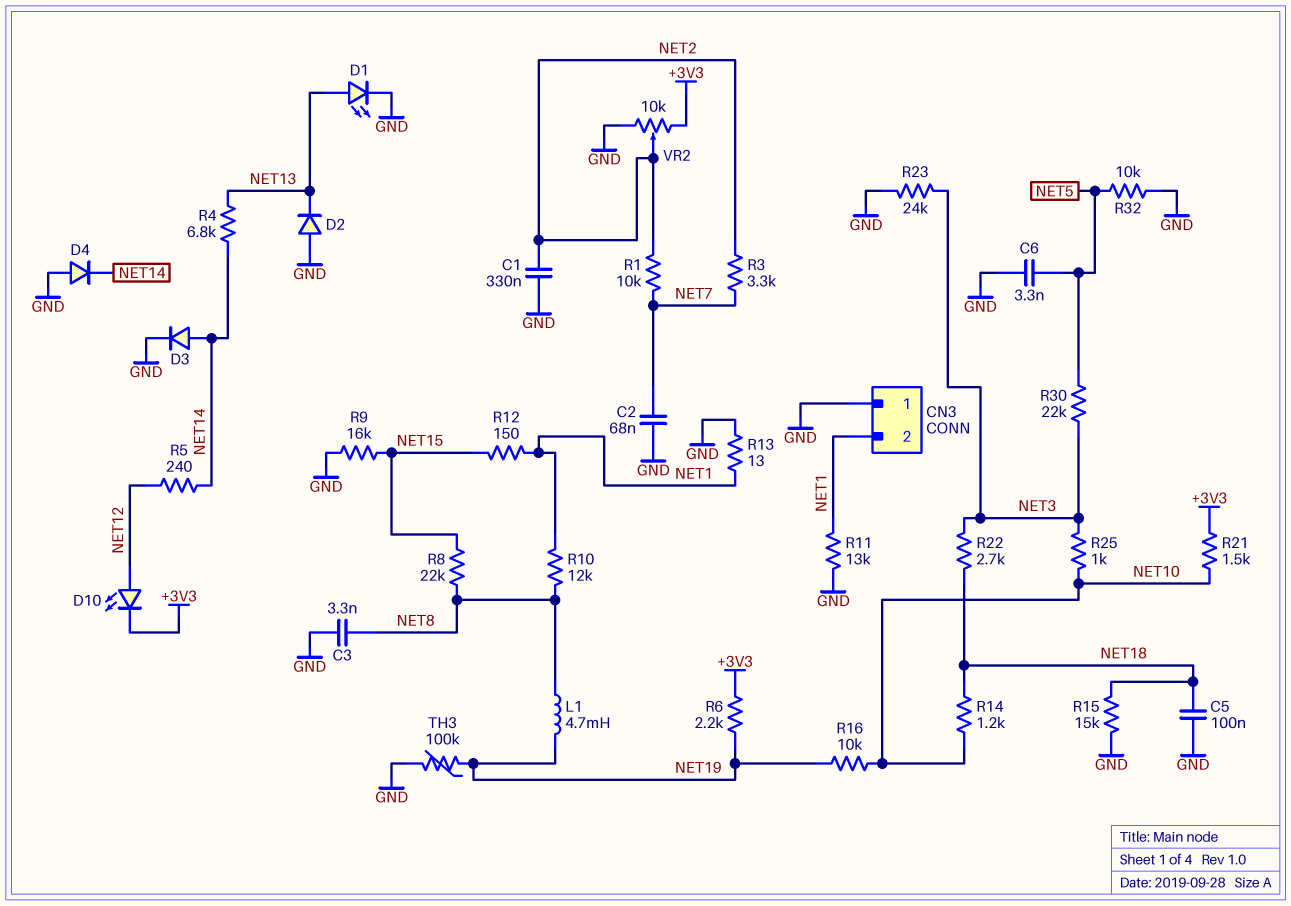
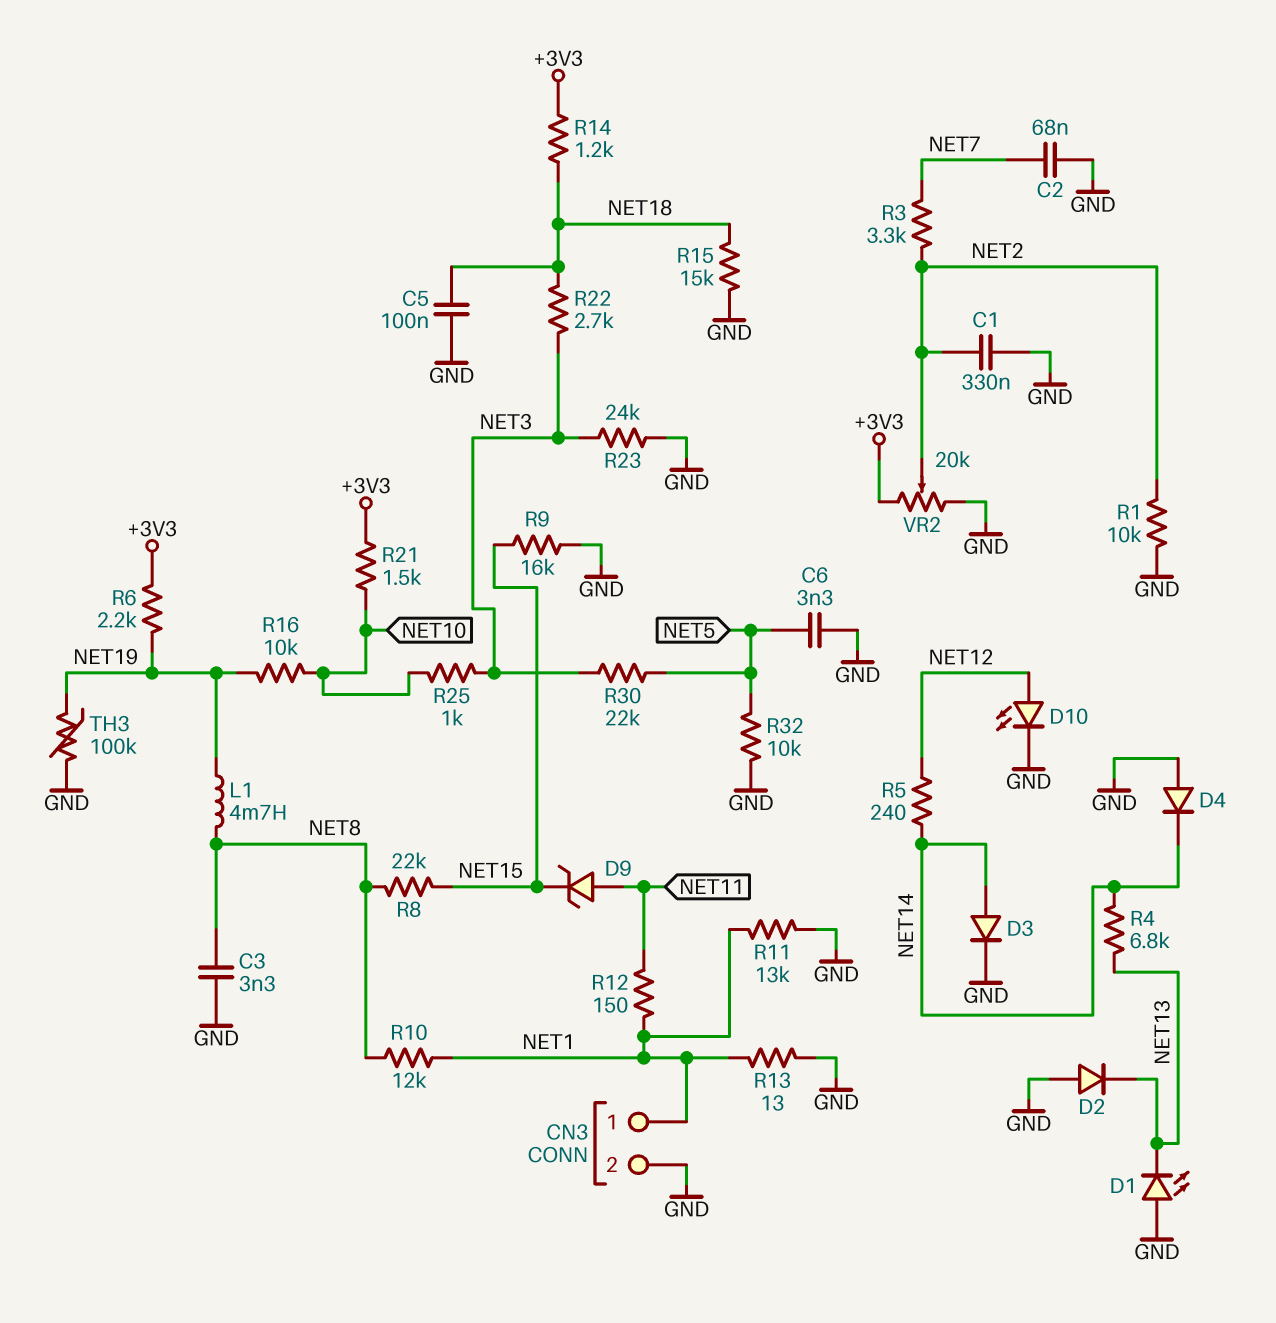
CN3 pin 1: GND -> NET1
CN3 pin 2: NET1 -> GND
D1: LED (A NET13, K GND) -> LED (A GND, K NET13)
D9: none -> zener (A NET11, K NET15)
D10: LED (A NET12, K +3V3) -> LED (A NET12, K GND)
R1: 10k (NET2, NET7) -> 10k (GND, NET2)
R12: 150 (NET1, NET15) -> 150 (NET1, NET11)
R14: 1.2k (NET10, NET18) -> 1.2k (+3V3, NET18)
VR2: 10k (+3V3, GND, wiper NET2) -> 20k (+3V3, GND, wiper NET2)

